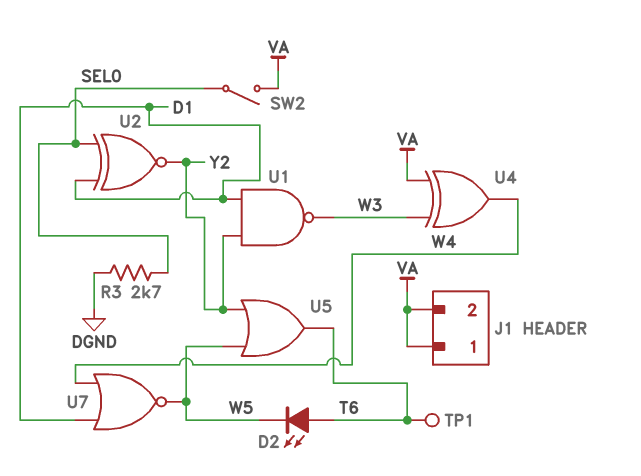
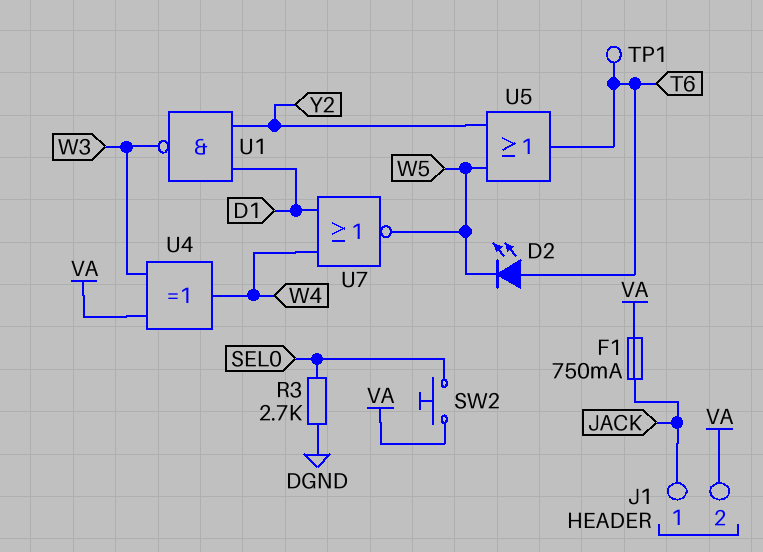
F1: none -> 750mA (JACK, VA)
J1 pin 1: VA -> JACK
SW2: switch (SEL0, VA) -> button (SEL0, VA)
U2: XNOR (in D1, in SEL0, out Y2) -> none

